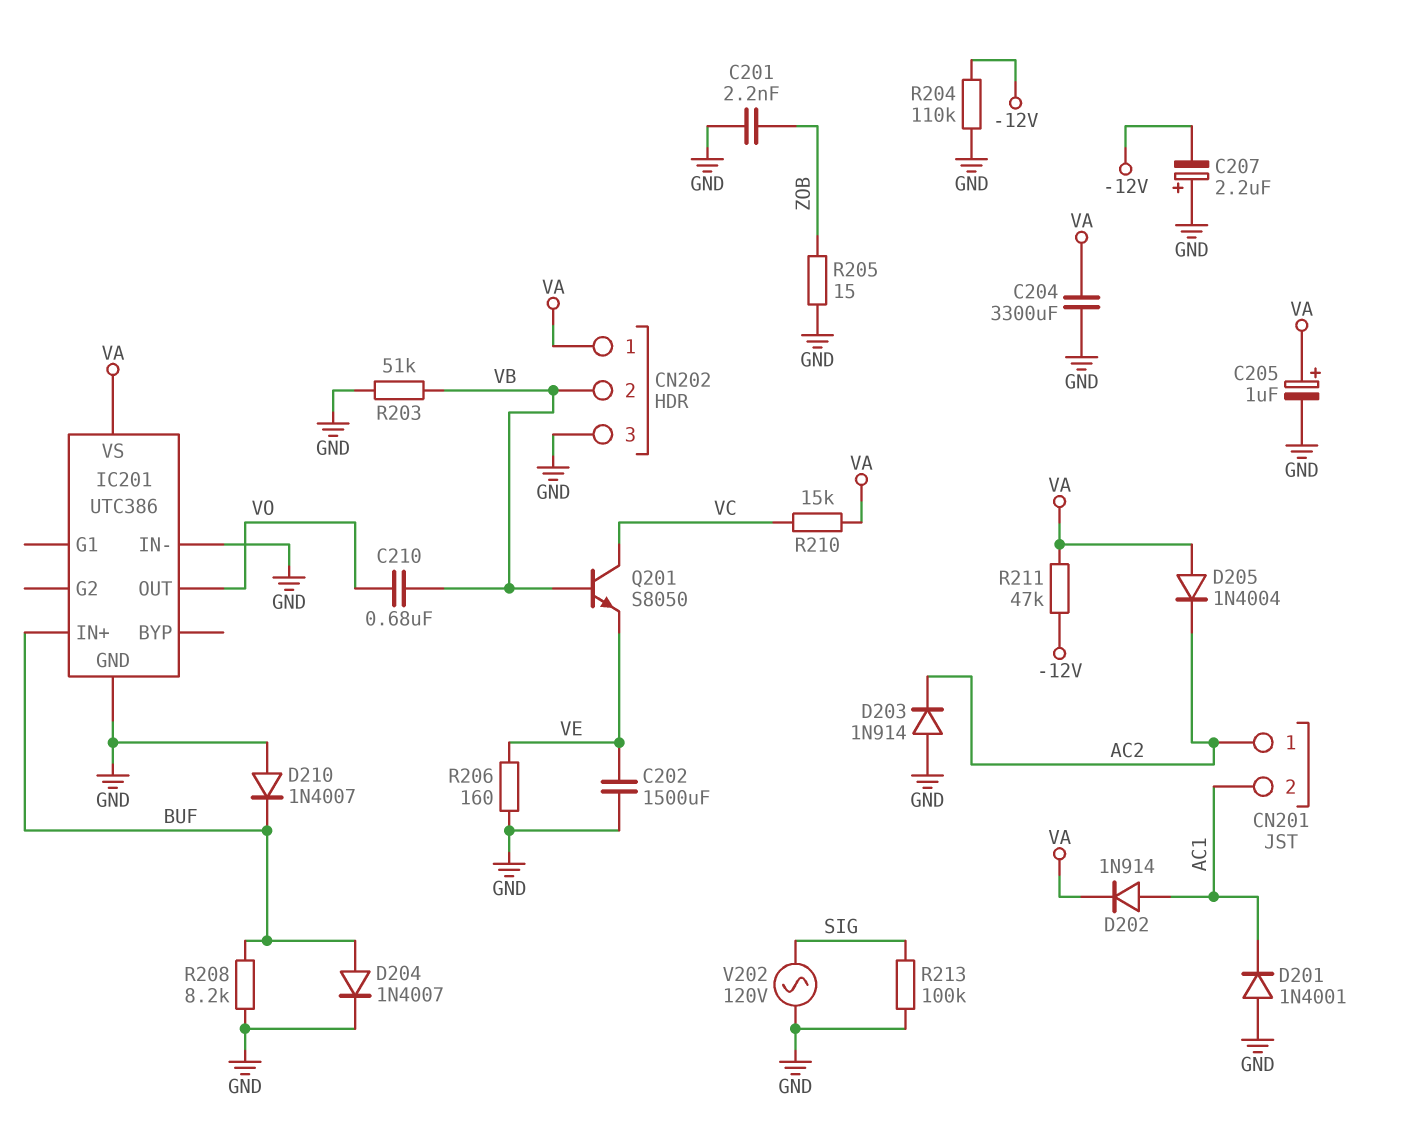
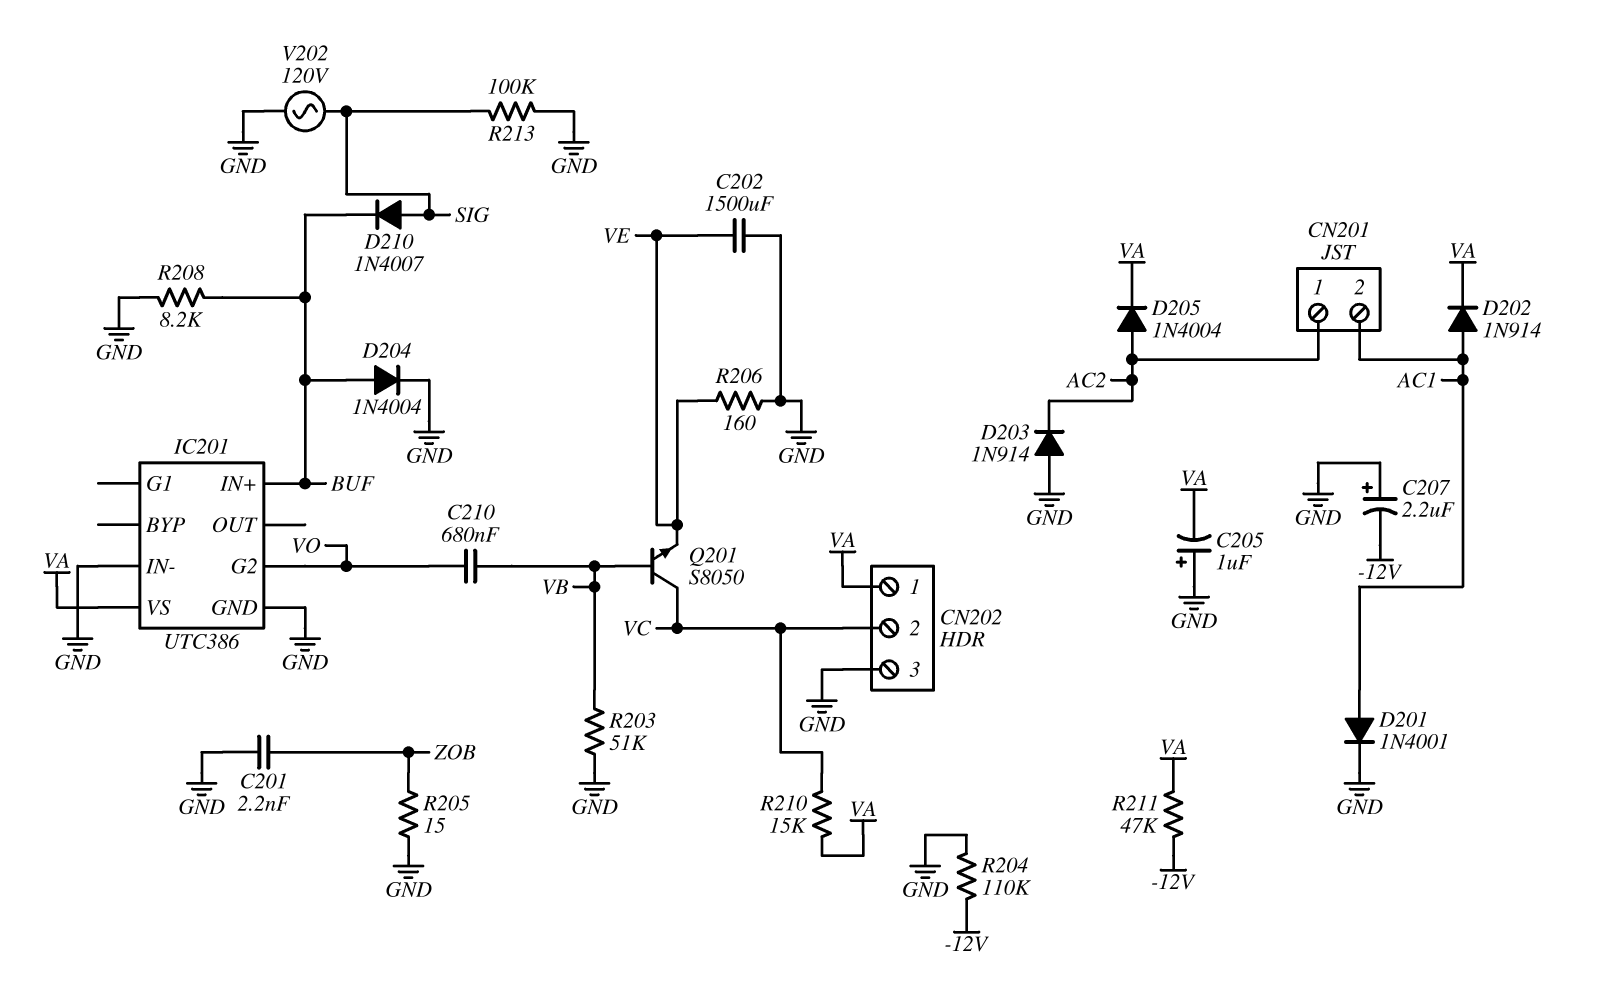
C204: 3300uF (GND, VA) -> none
C205: 1uF (plus VA, minus GND) -> 1uF (plus GND, minus VA)
CN202 pin 2: VB -> VC
D201: diode 1N4001 (A GND, K AC1) -> diode 1N4001 (A AC1, K GND)
D204: diode 1N4007 (A BUF, K GND) -> diode 1N4004 (A BUF, K GND)
D205: diode 1N4004 (A VA, K AC2) -> diode 1N4004 (A AC2, K VA)
D210: diode 1N4007 (A GND, K BUF) -> diode 1N4007 (A SIG, K BUF)
IC201 pin G2: none -> VO
IC201 pin OUT: VO -> none

